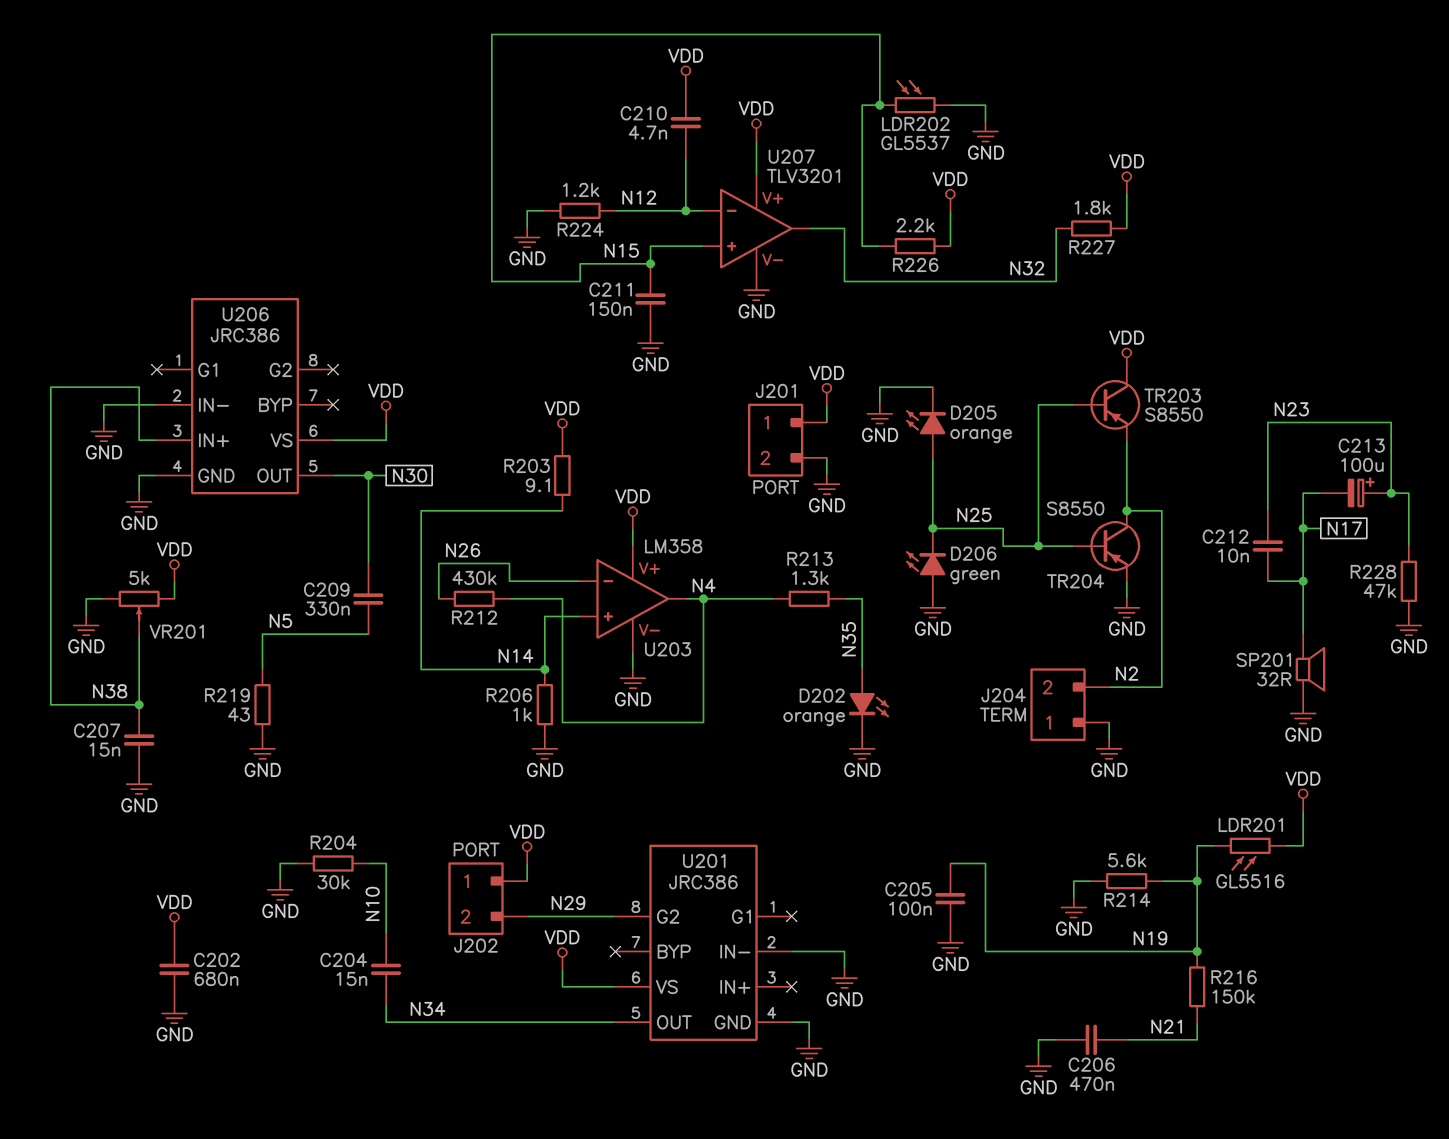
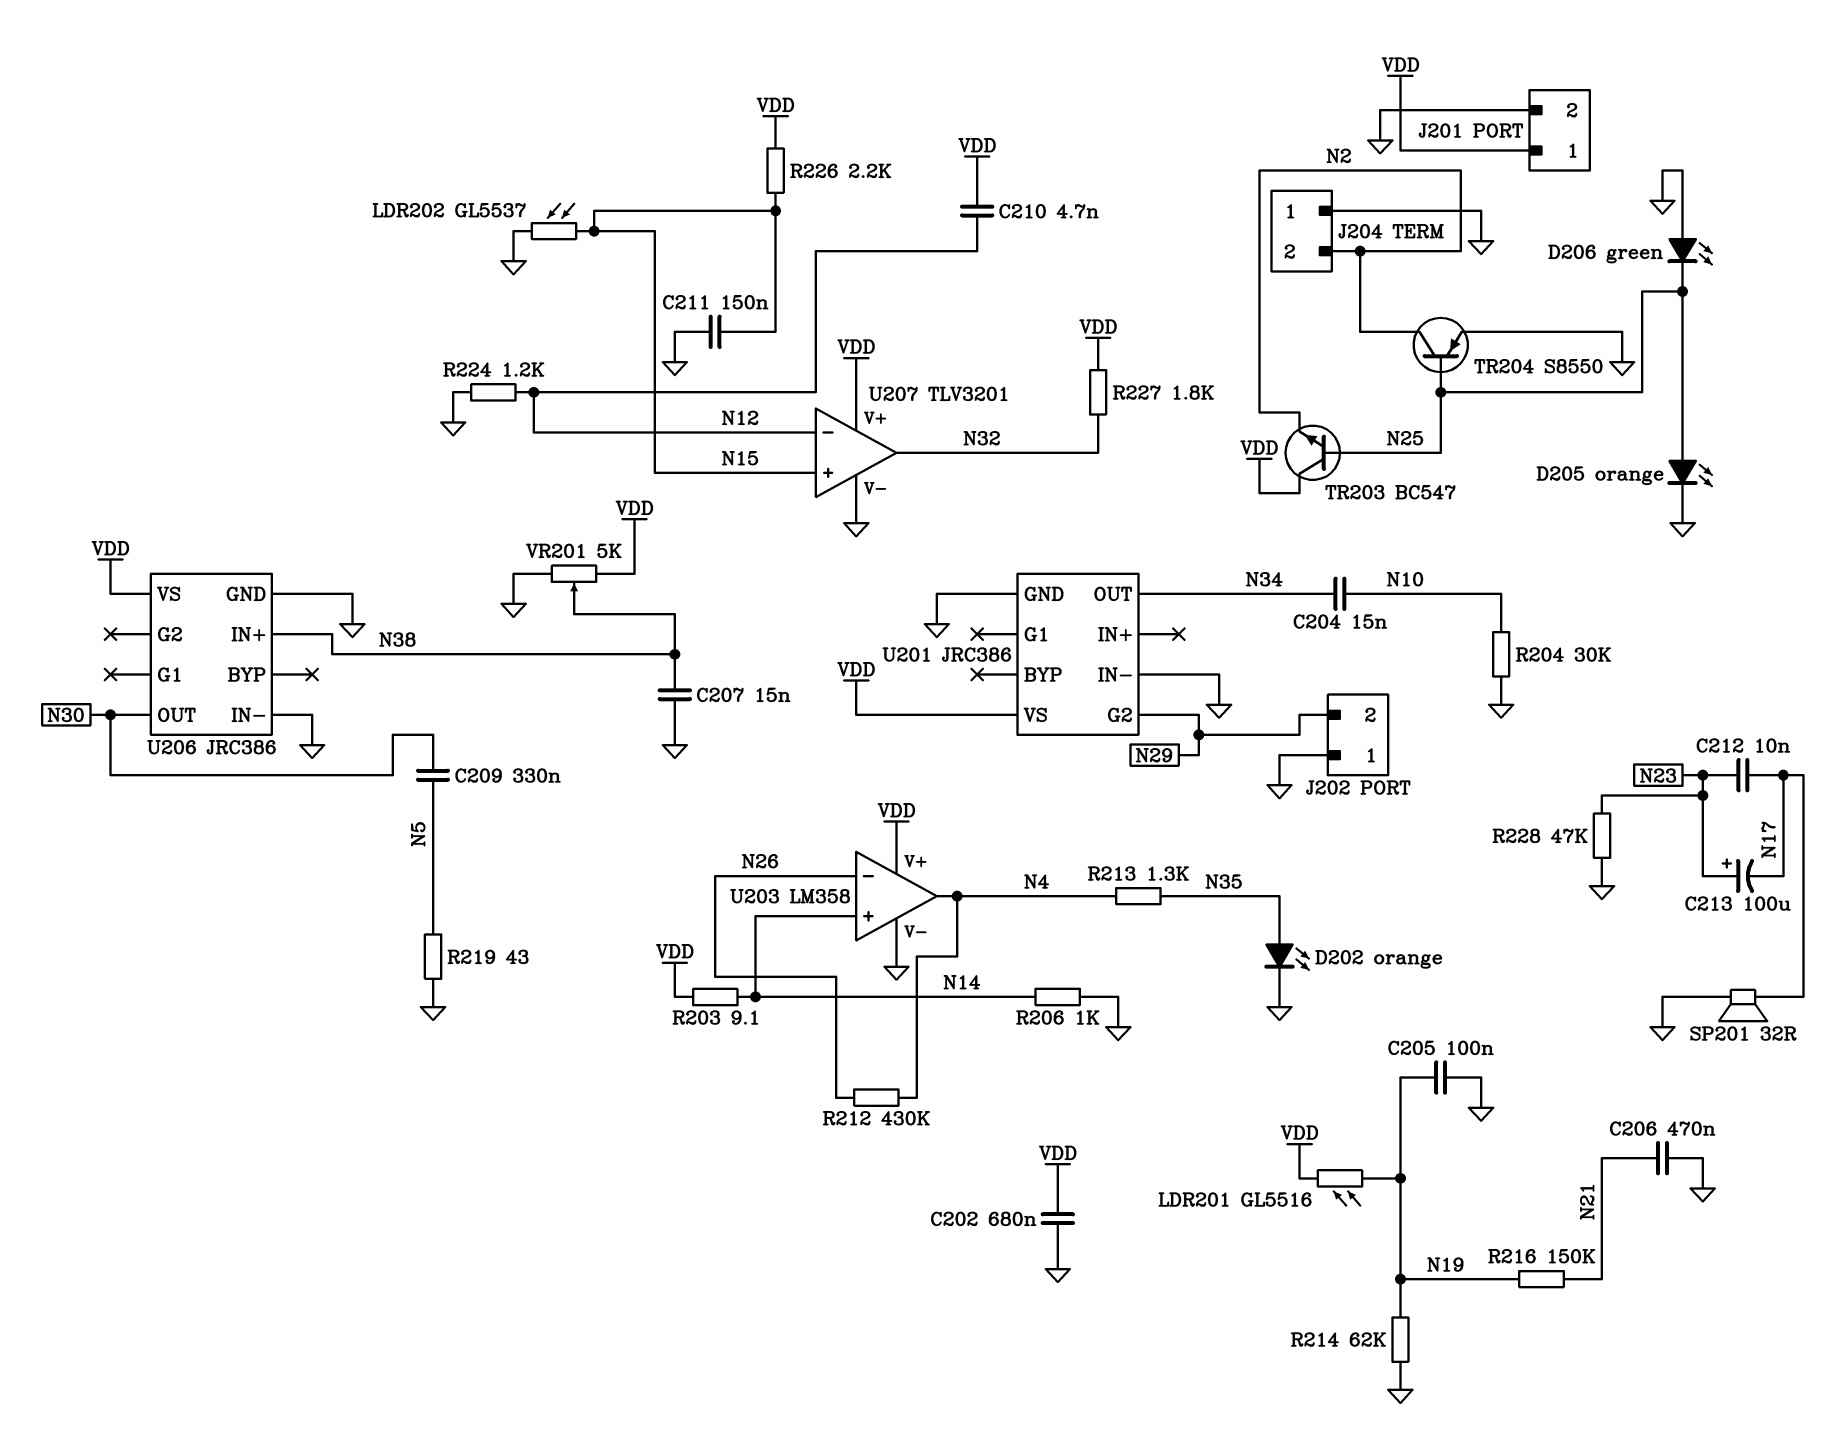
J202 pin 1: VDD -> GND
R214: 5.6k (GND, N19) -> 62k (GND, N19)
TR203: PNP S8550 (B N25, C VDD, E N2) -> NPN BC547 (B N25, C VDD, E N2)

